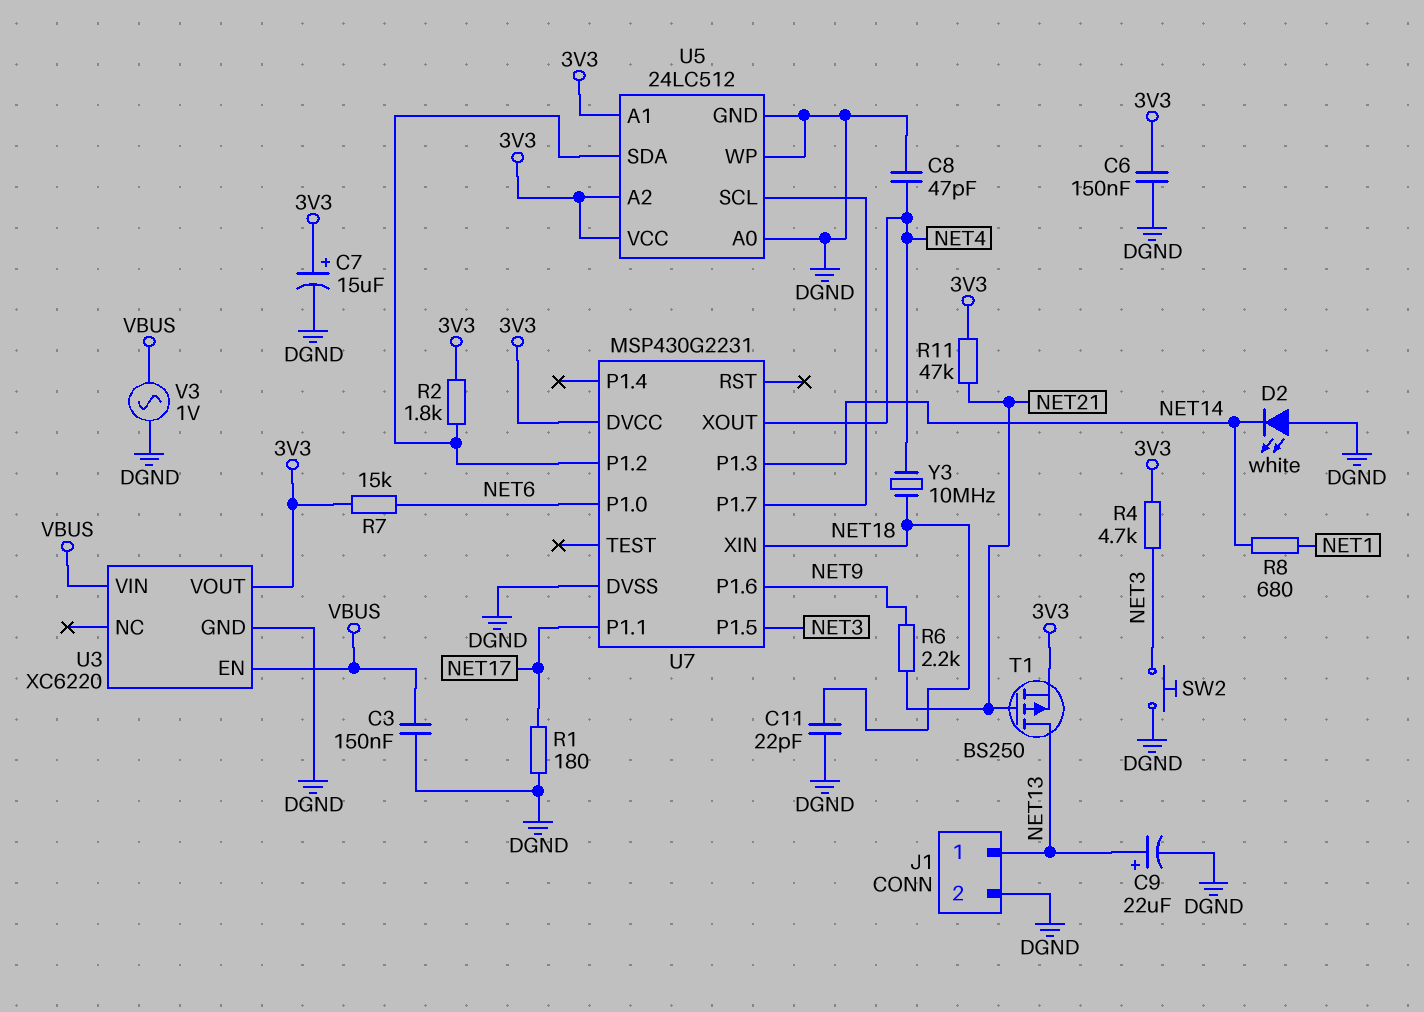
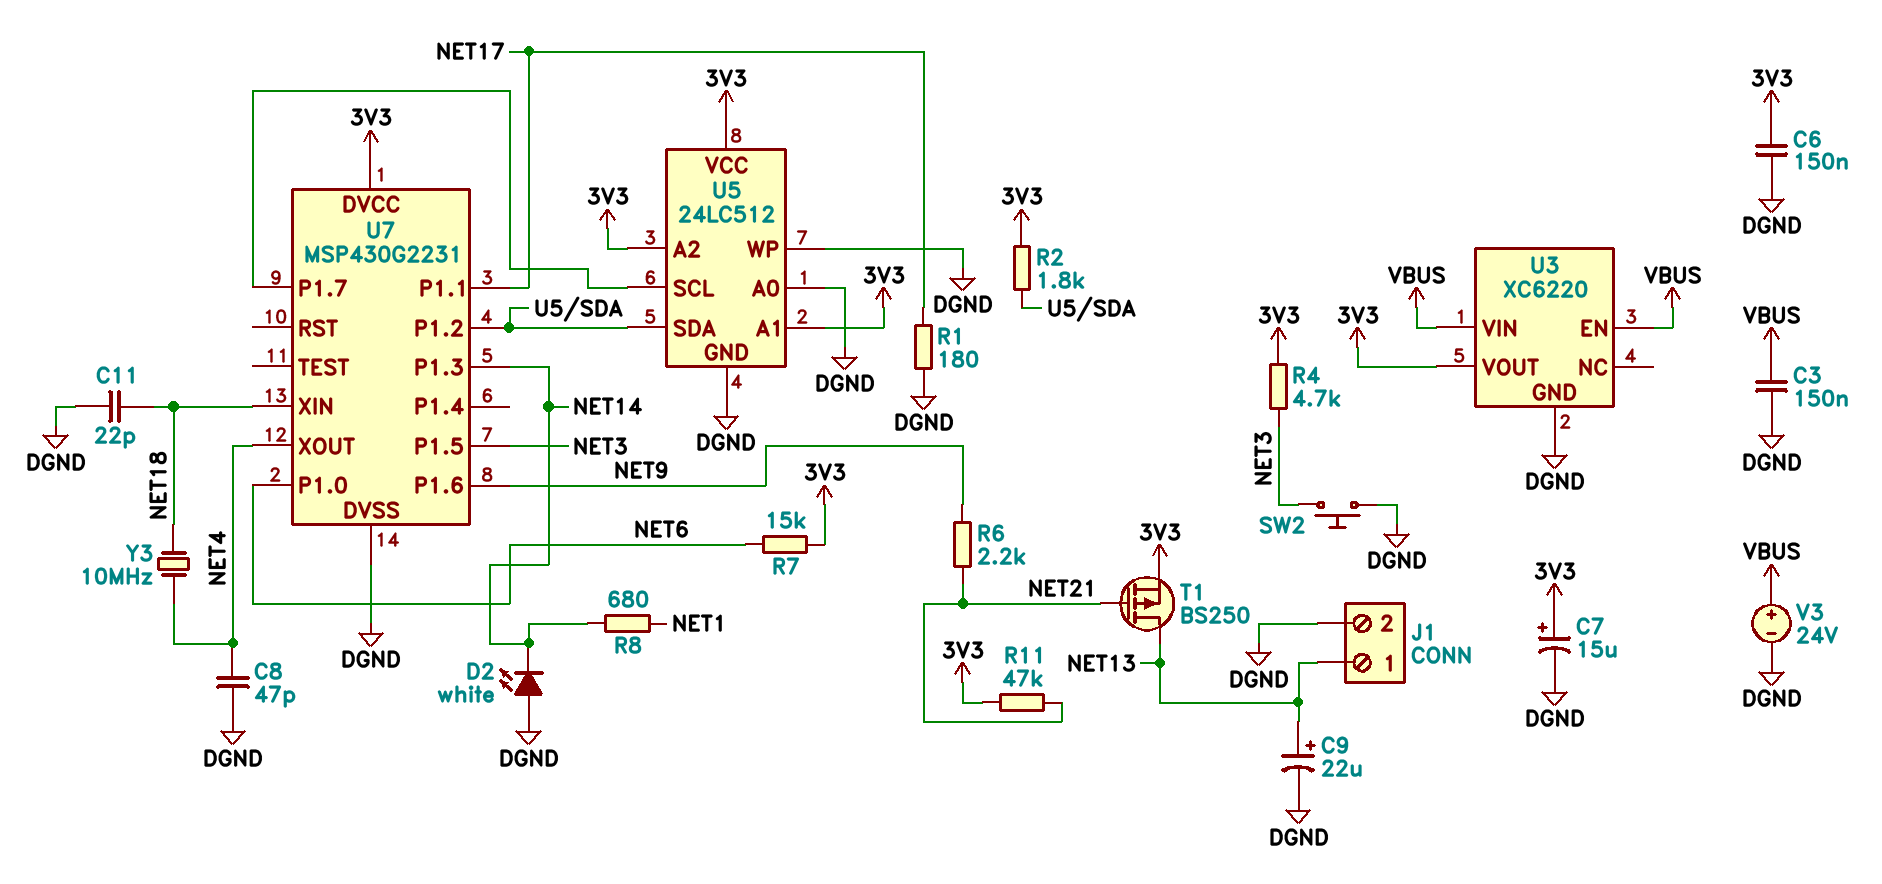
V3: AC 1V (DGND, VBUS) -> 24V (plus VBUS, minus DGND)

